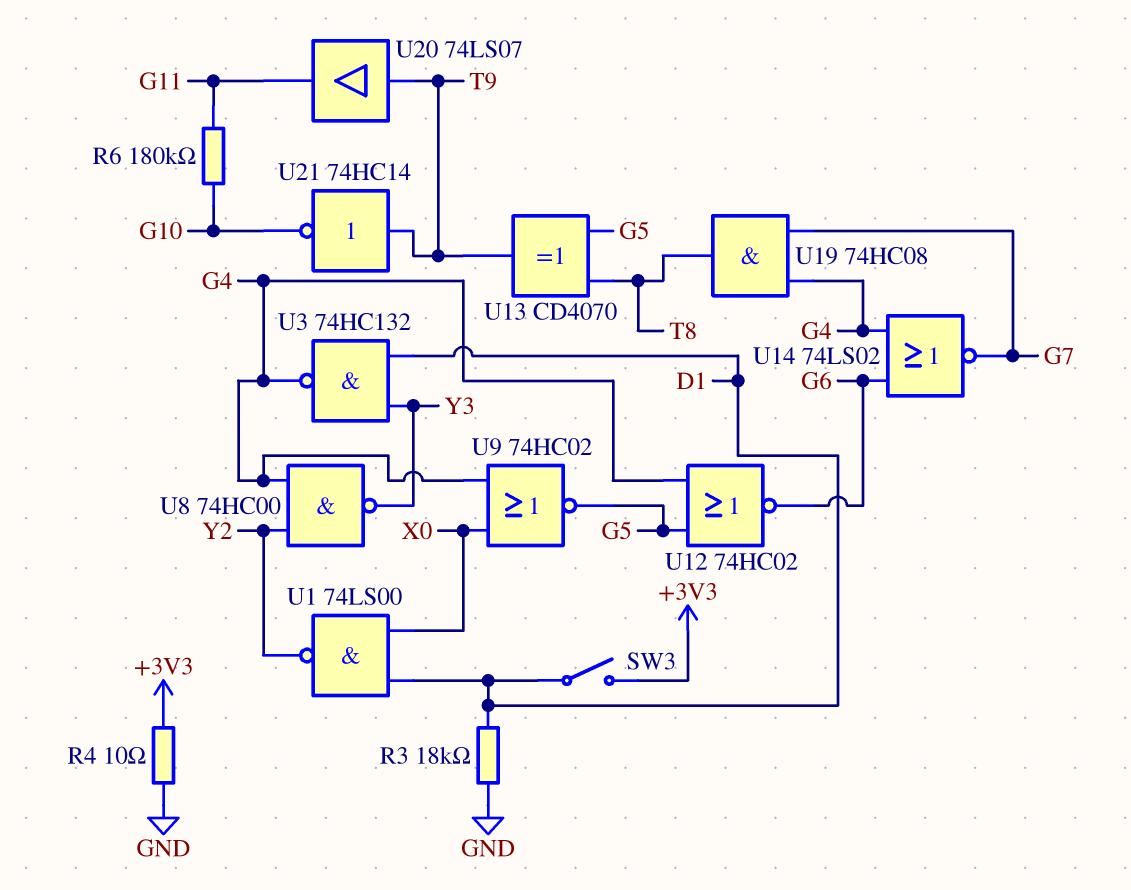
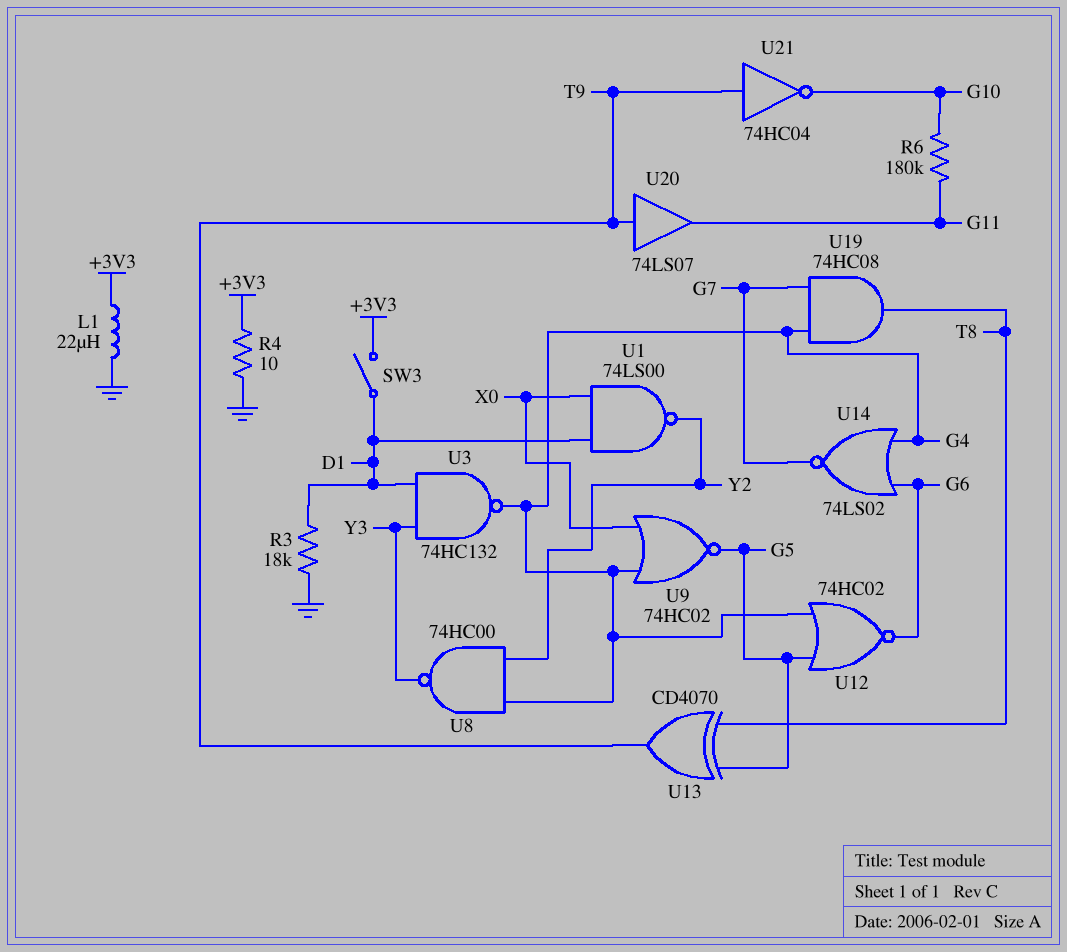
L1: none -> 22uH (+3V3, GND)
U21: NOT 74HC14 (in T9, out G10) -> NOT 74HC04 (in T9, out G10)

